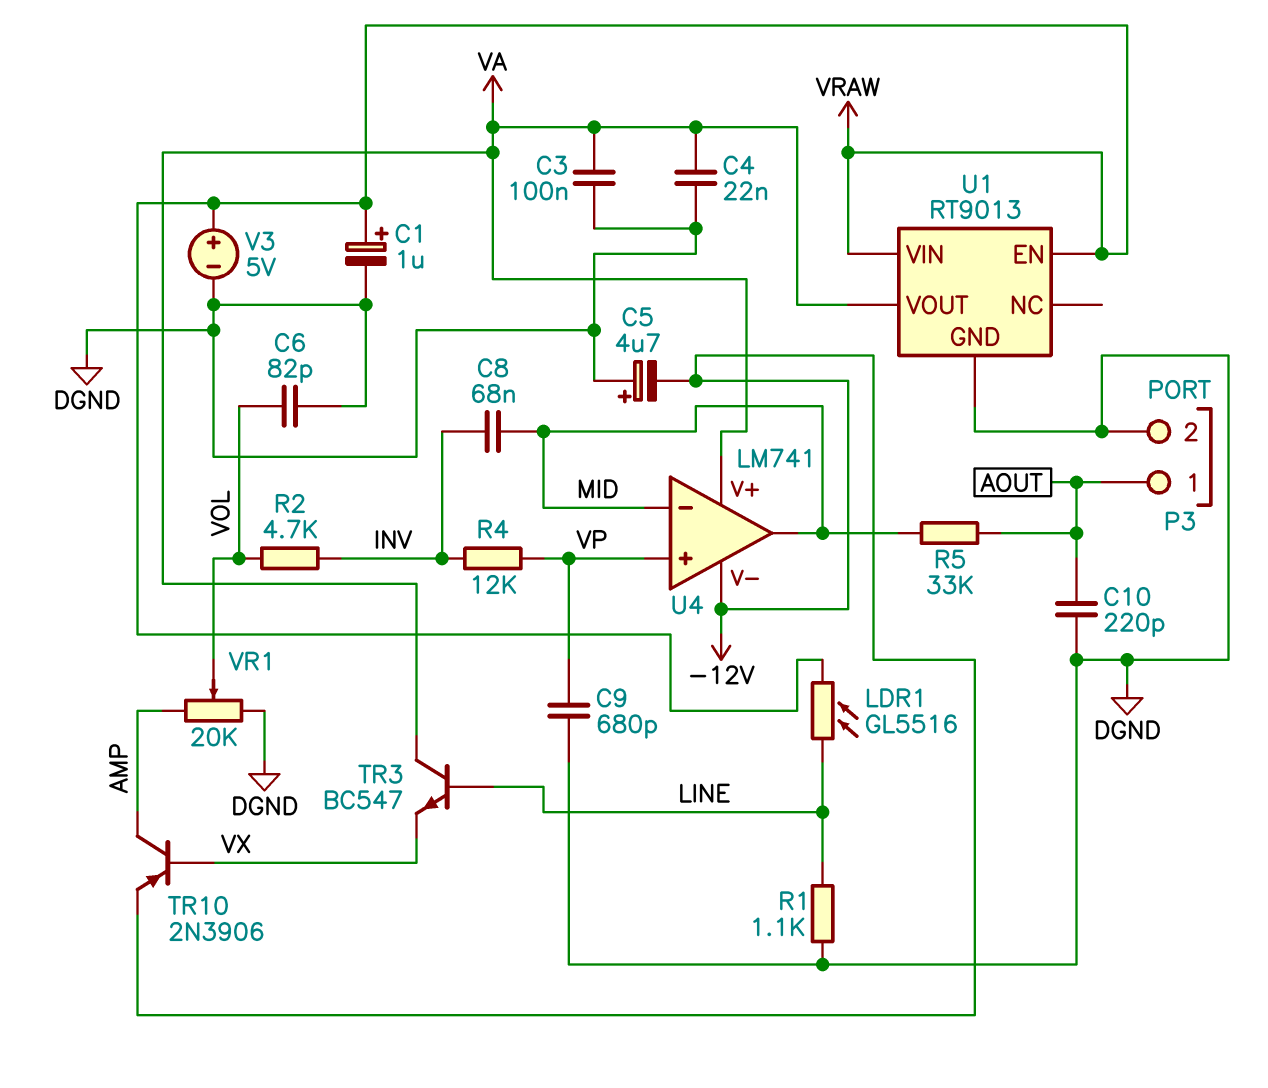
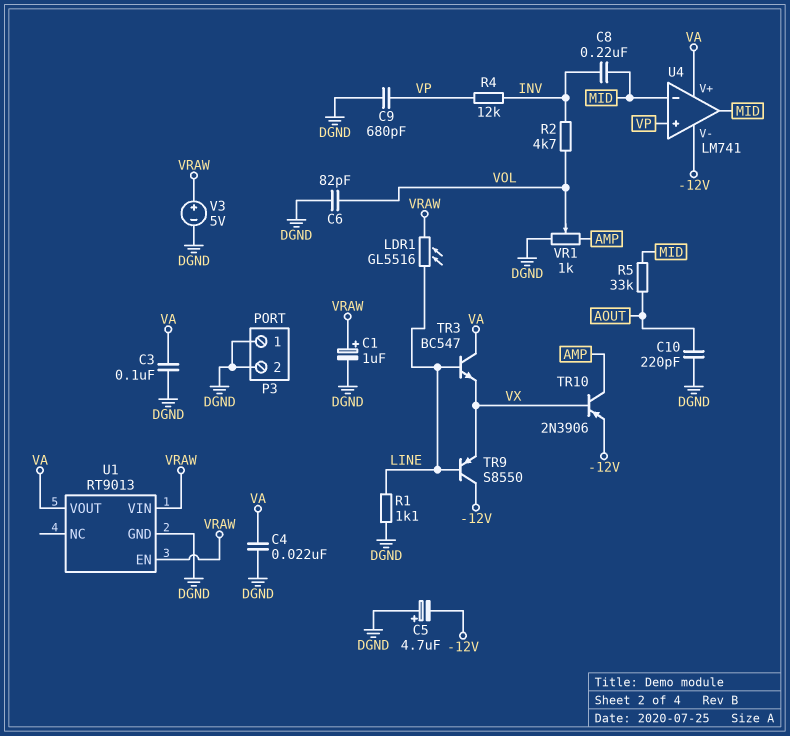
C8: 68nF (INV, MID) -> 220nF (INV, MID)
P3 pin 1: AOUT -> DGND
TR9: none -> PNP S8550 (B LINE, C -12V, E VX)
VR1: 20k (AMP, DGND, wiper VOL) -> 1k (AMP, DGND, wiper VOL)

